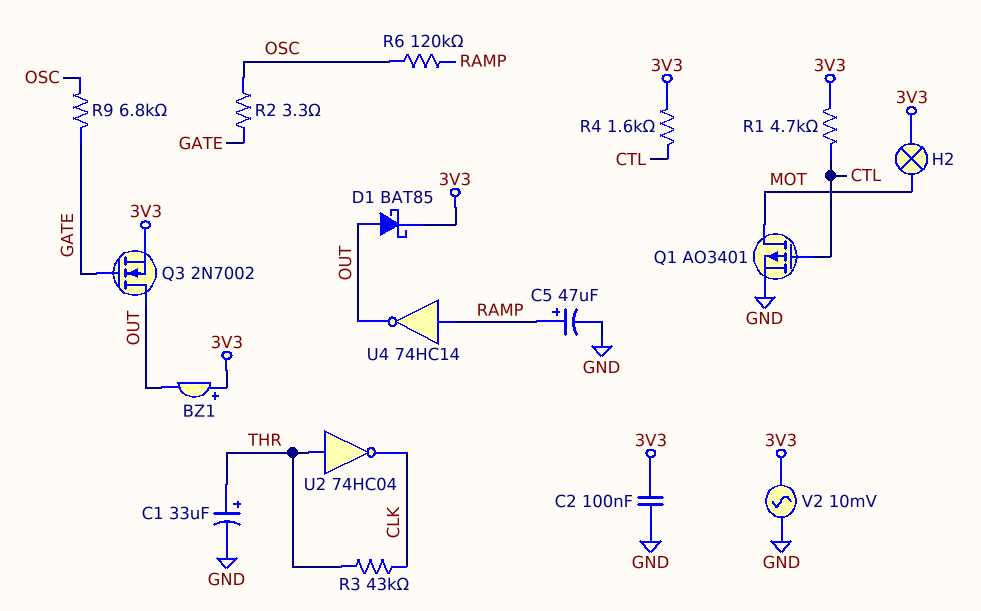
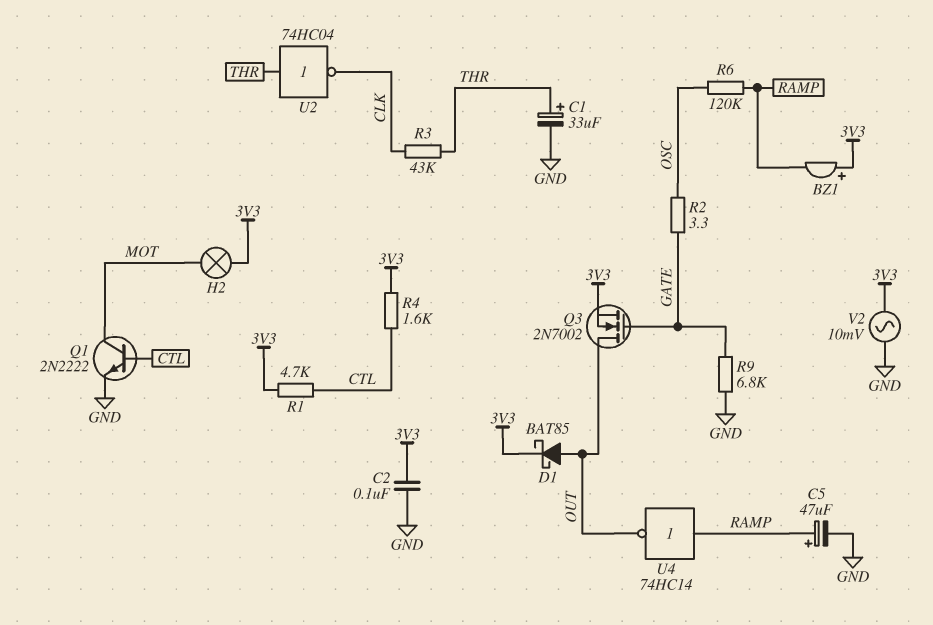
BZ1: buzzer (plus 3V3, minus OUT) -> buzzer (plus 3V3, minus RAMP)
Q1: PMOS AO3401 (G CTL, D MOT, S GND) -> NPN 2N2222 (B CTL, C MOT, E GND)
R9: 6.8k (GATE, OSC) -> 6.8k (GATE, GND)

